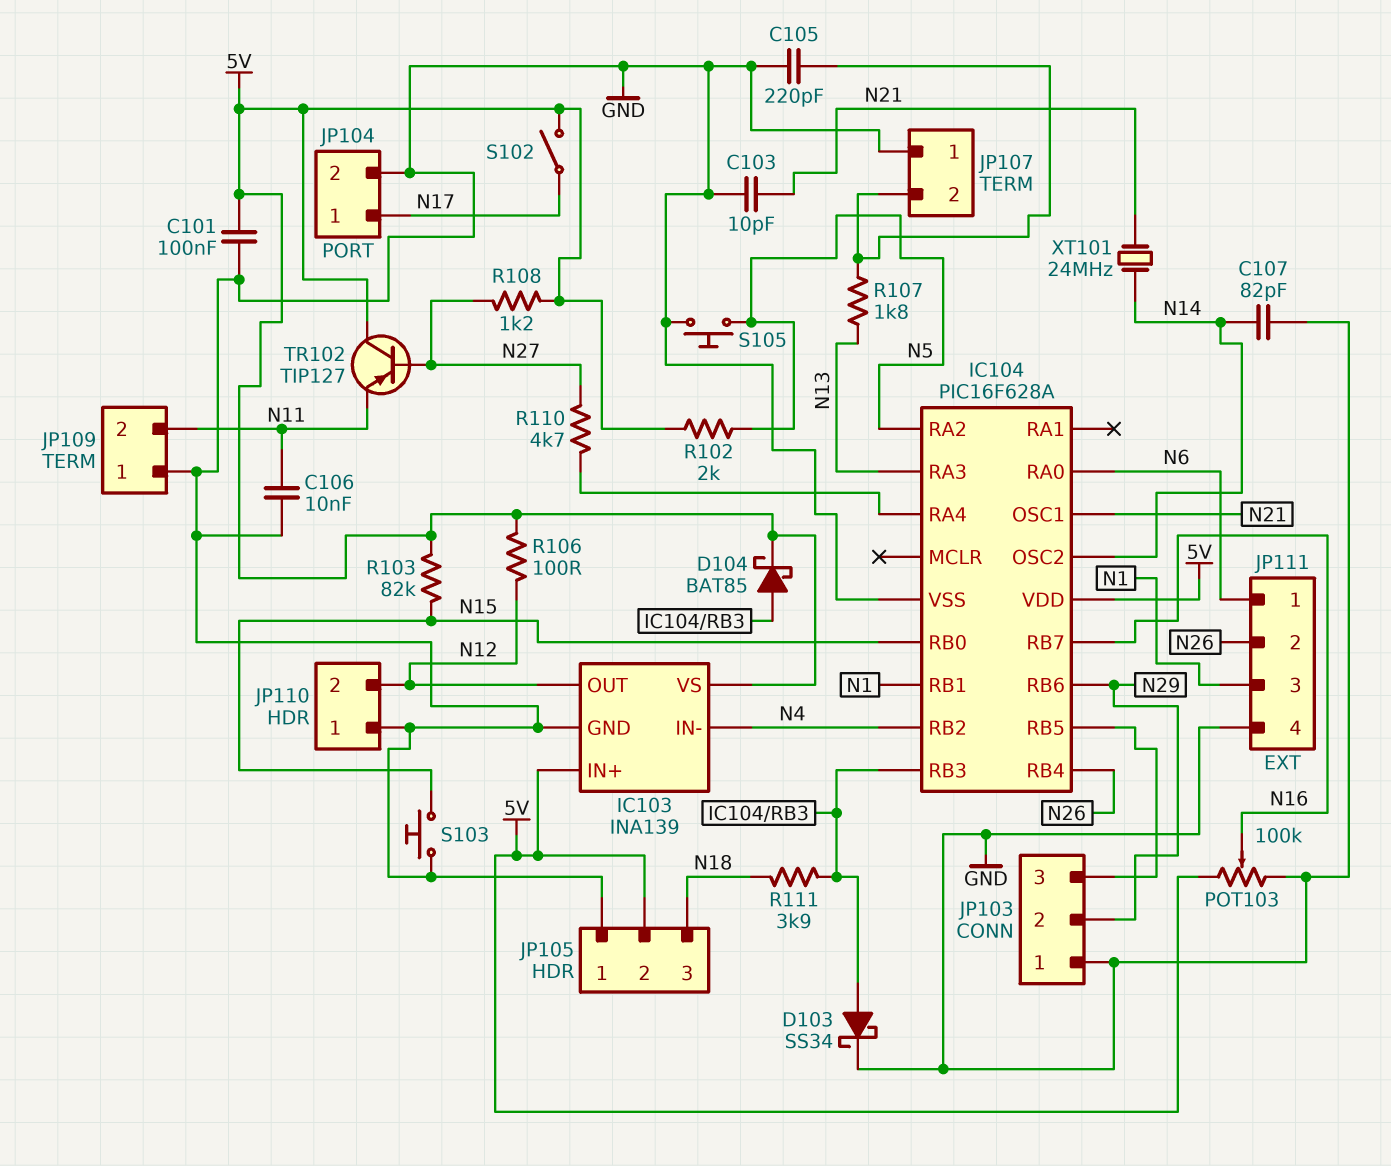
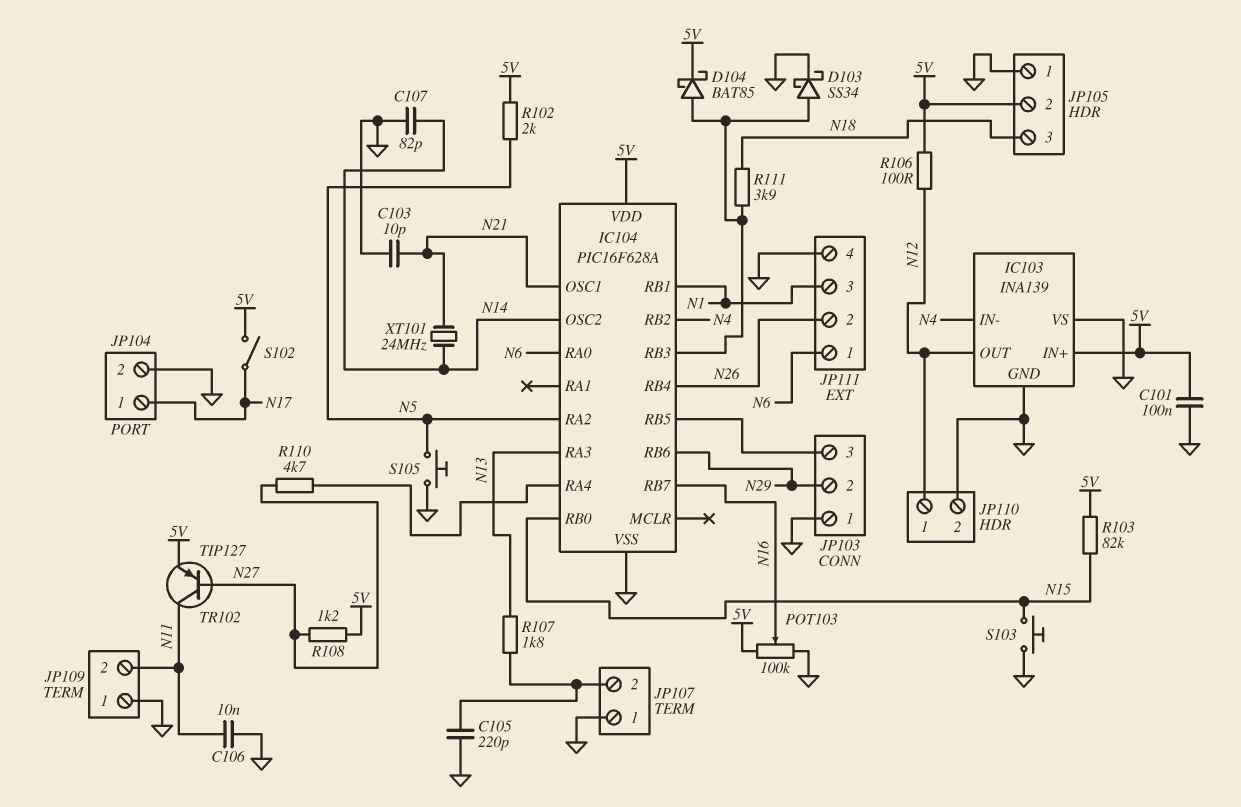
IC103 pin VS: 5V -> GND
JP110 pin 1: GND -> N12
JP110 pin 2: N12 -> GND
TR102: PNP TIP127 (B N27, C 5V, E N11) -> PNP TIP127 (B N27, C N11, E 5V)

